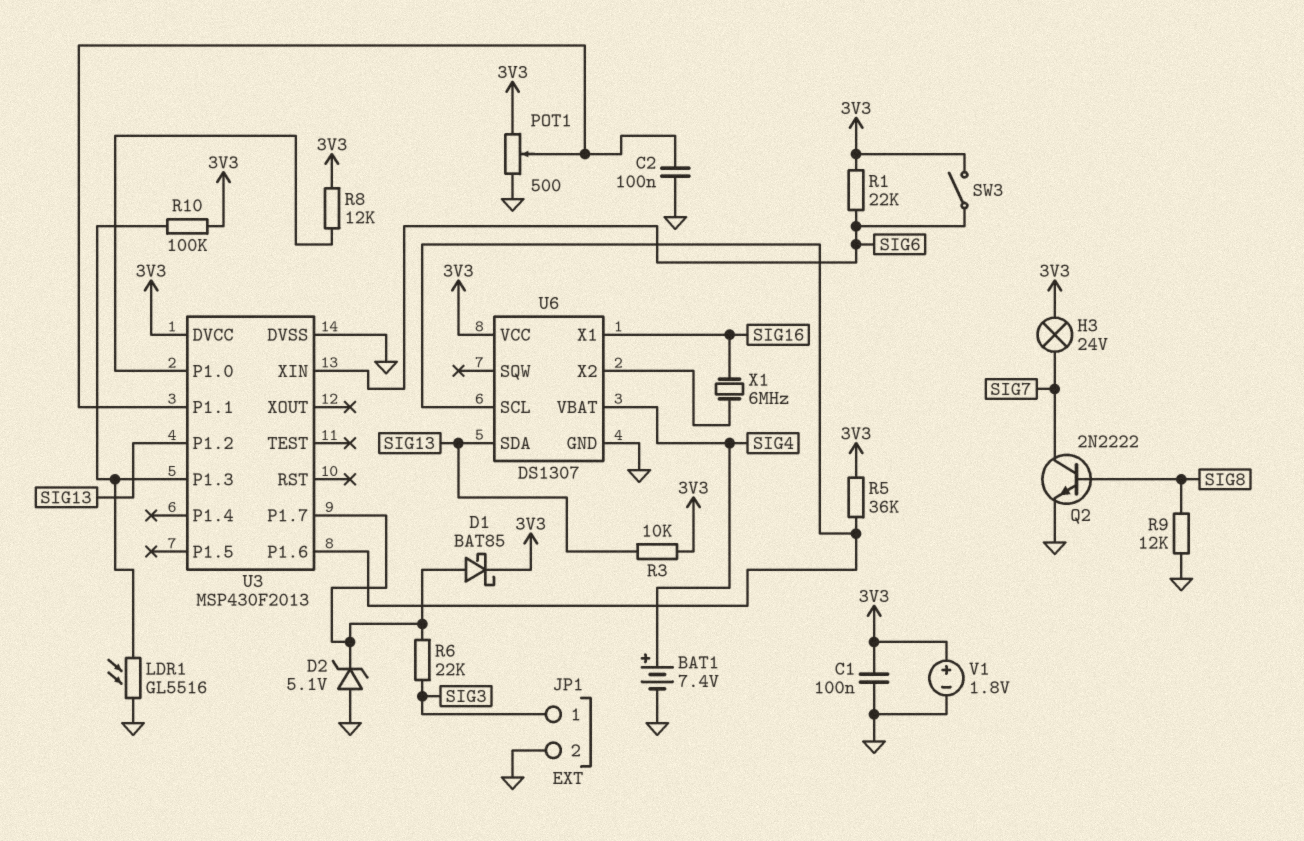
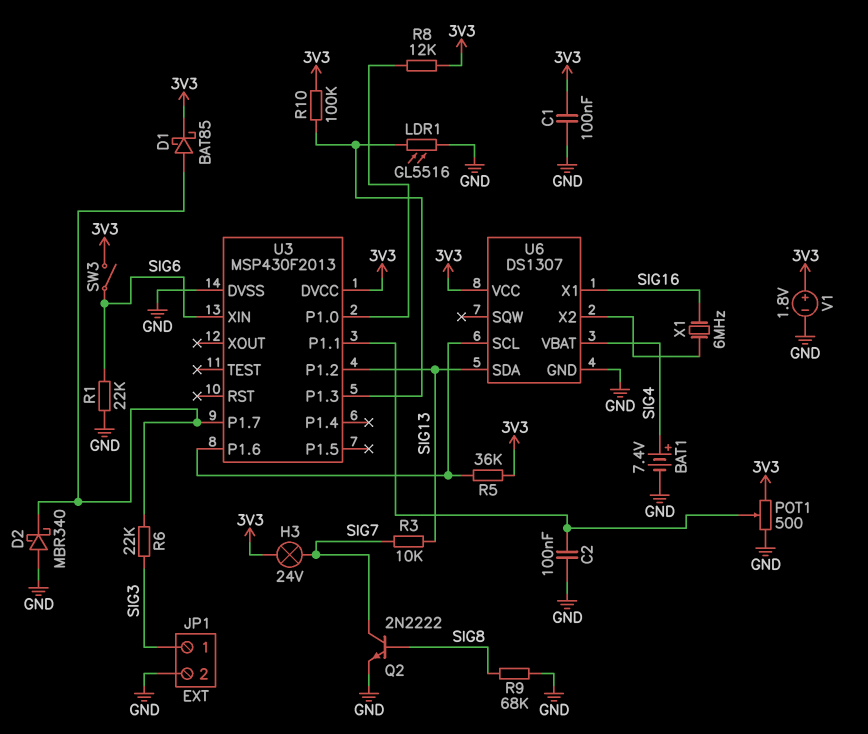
D2: zener 5.1V (A GND, K U3/P1.7) -> schottky MBR340 (A GND, K U3/P1.7)
R1: 22k (3V3, SIG6) -> 22k (GND, SIG6)
R3: 10k (3V3, SIG13) -> 10k (SIG7, SIG13)
R9: 12k (GND, SIG8) -> 68k (GND, SIG8)

